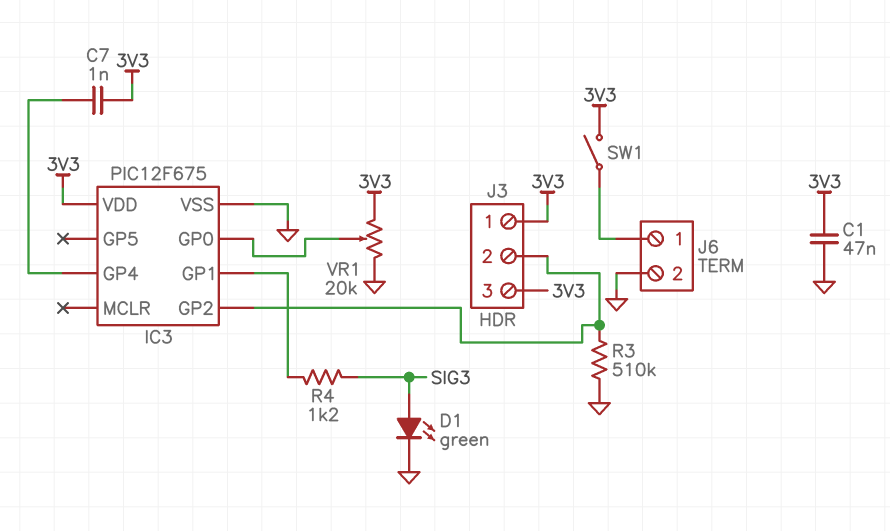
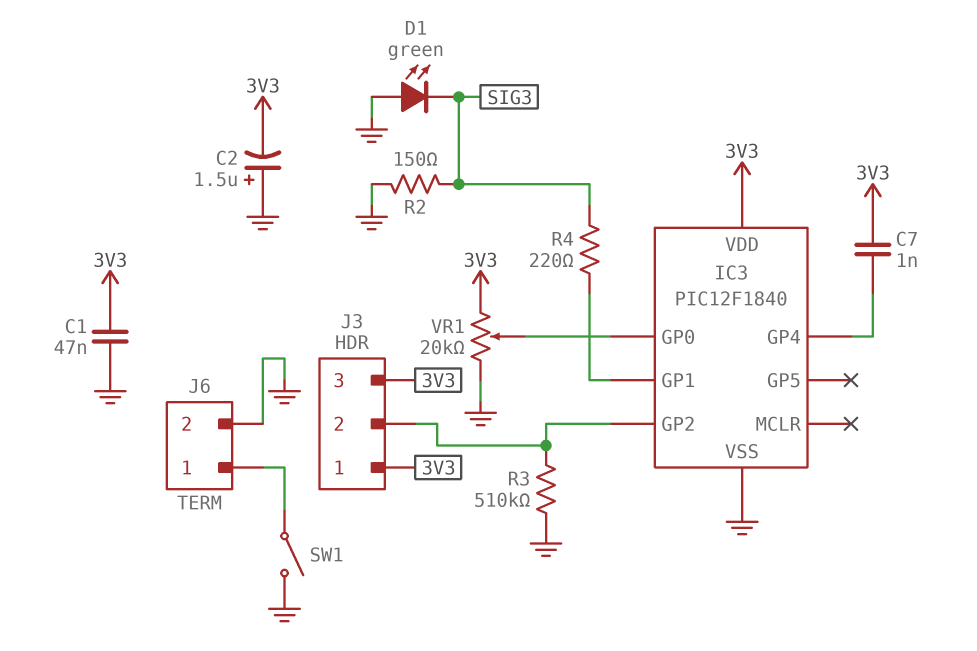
C2: none -> 1.5uF (plus GND, minus 3V3)
D1: LED green (A SIG3, K GND) -> LED green (A GND, K SIG3)
IC3: PIC12F675 -> PIC12F1840
R2: none -> 150 (GND, SIG3)
R4: 1.2k (IC3/GP1, SIG3) -> 220 (IC3/GP1, SIG3)
SW1: switch (3V3, J6/1) -> switch (GND, J6/1)

